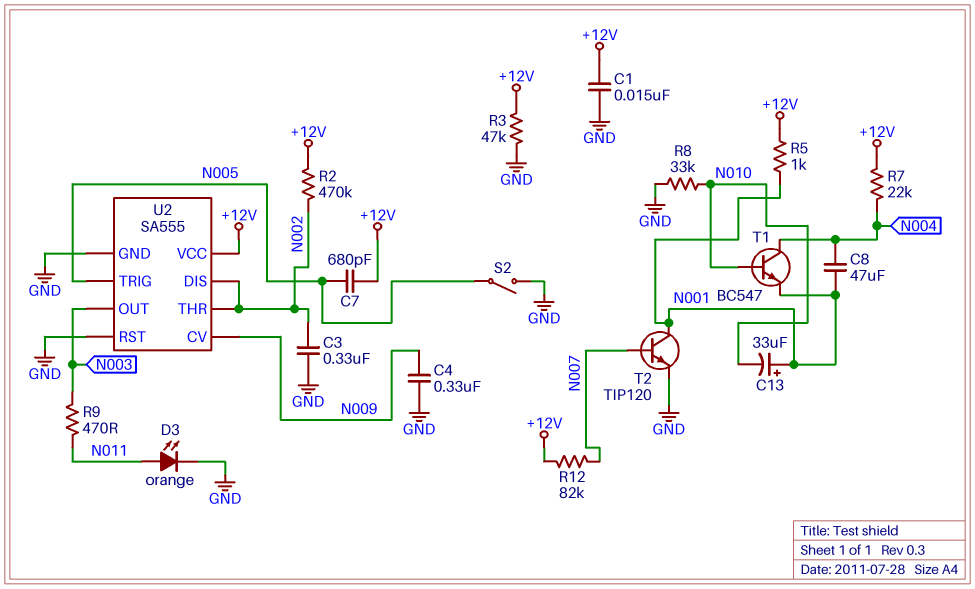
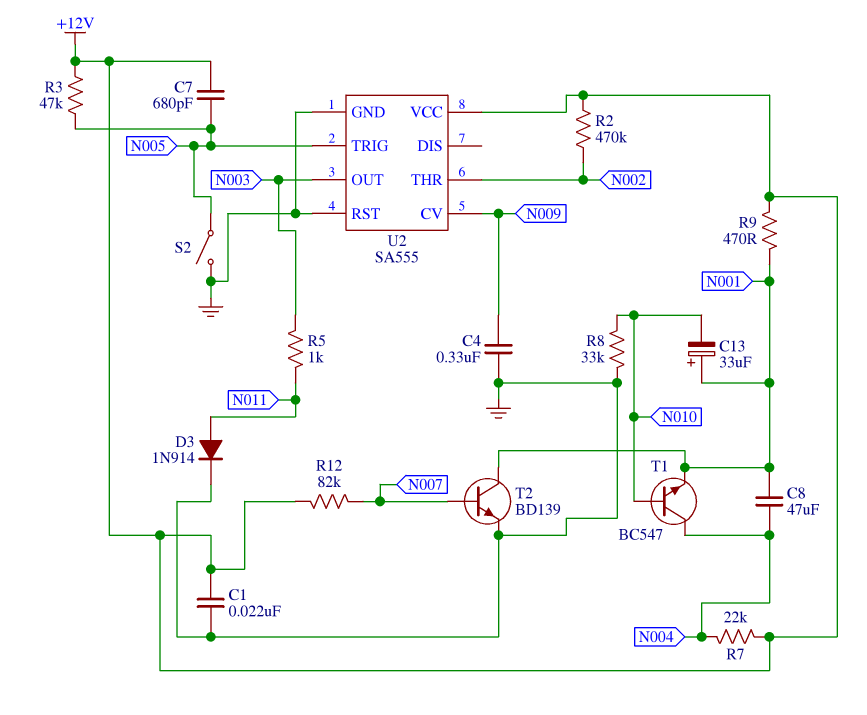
C1: 15nF (+12V, GND) -> 22nF (+12V, GND)
C3: 330nF (GND, N002) -> none
D3: LED orange (A N011, K GND) -> diode 1N914 (A N011, K GND)
R3: 47k (+12V, GND) -> 47k (+12V, N005)
R5: 1k (+12V, N001) -> 1k (N003, N011)
R9: 470 (N003, N011) -> 470 (+12V, N001)
T2: NPN TIP120 (B N007, C N001, E GND) -> NPN BD139 (B N007, C N001, E GND)
U2 pin DIS: N002 -> none

